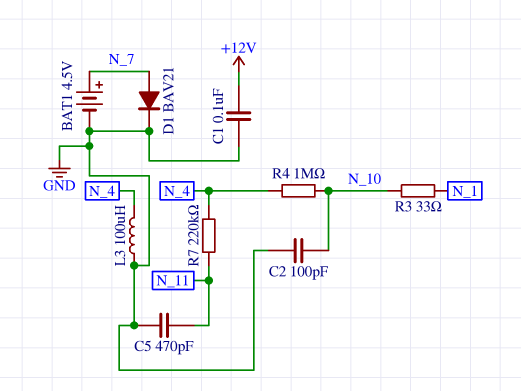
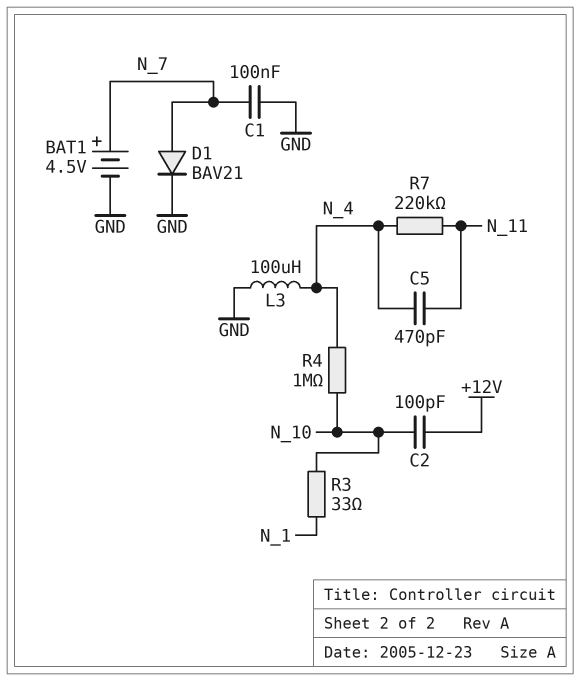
C1: 100nF (+12V, GND) -> 100nF (GND, N_7)
C2: 100pF (GND, N_10) -> 100pF (+12V, N_10)
C5: 470pF (GND, N_11) -> 470pF (N_4, N_11)

